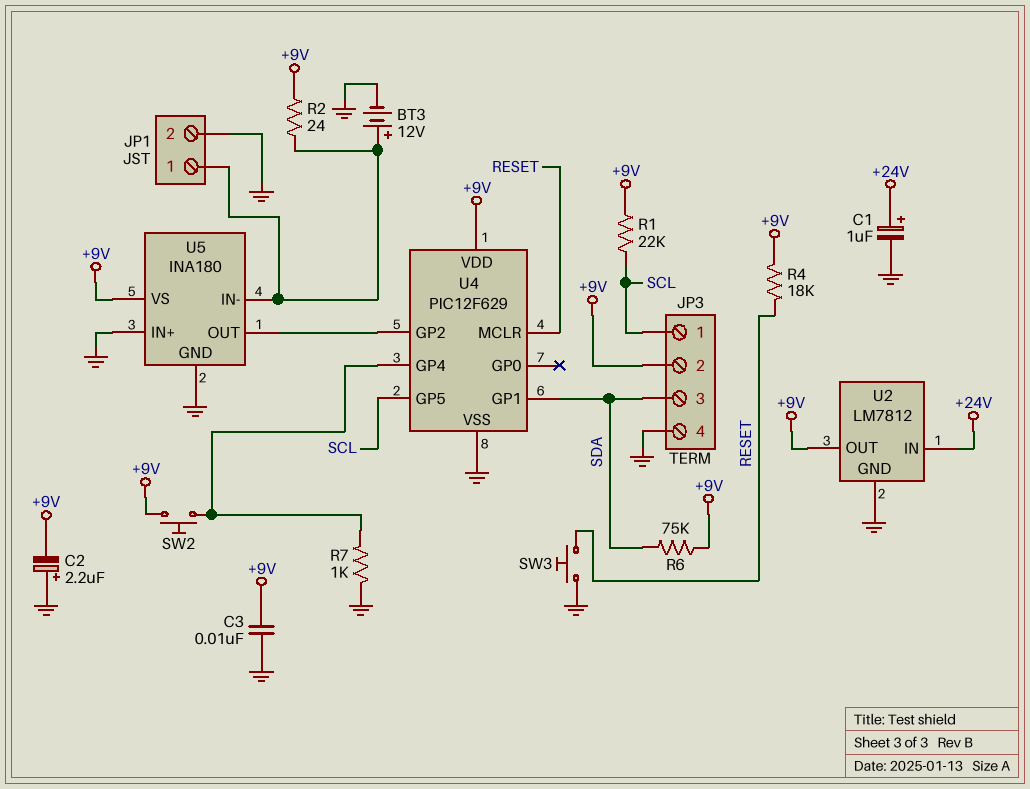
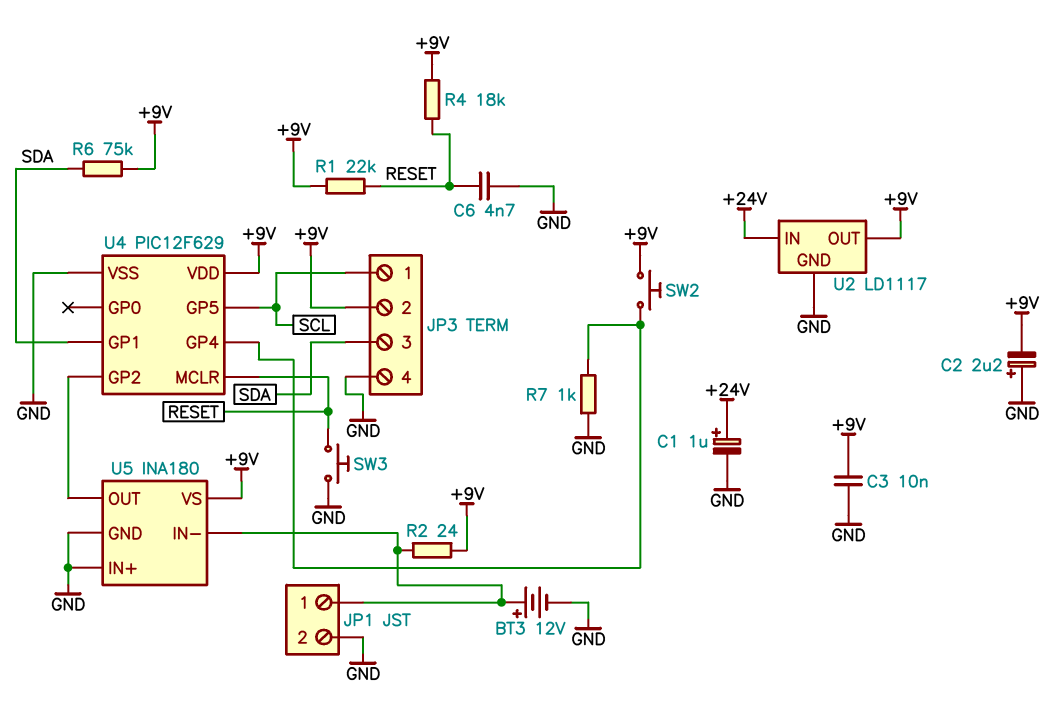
C6: none -> 4.7nF (GND, RESET)
R1: 22k (+9V, SCL) -> 22k (+9V, RESET)
U2: LM7812 -> LD1117

